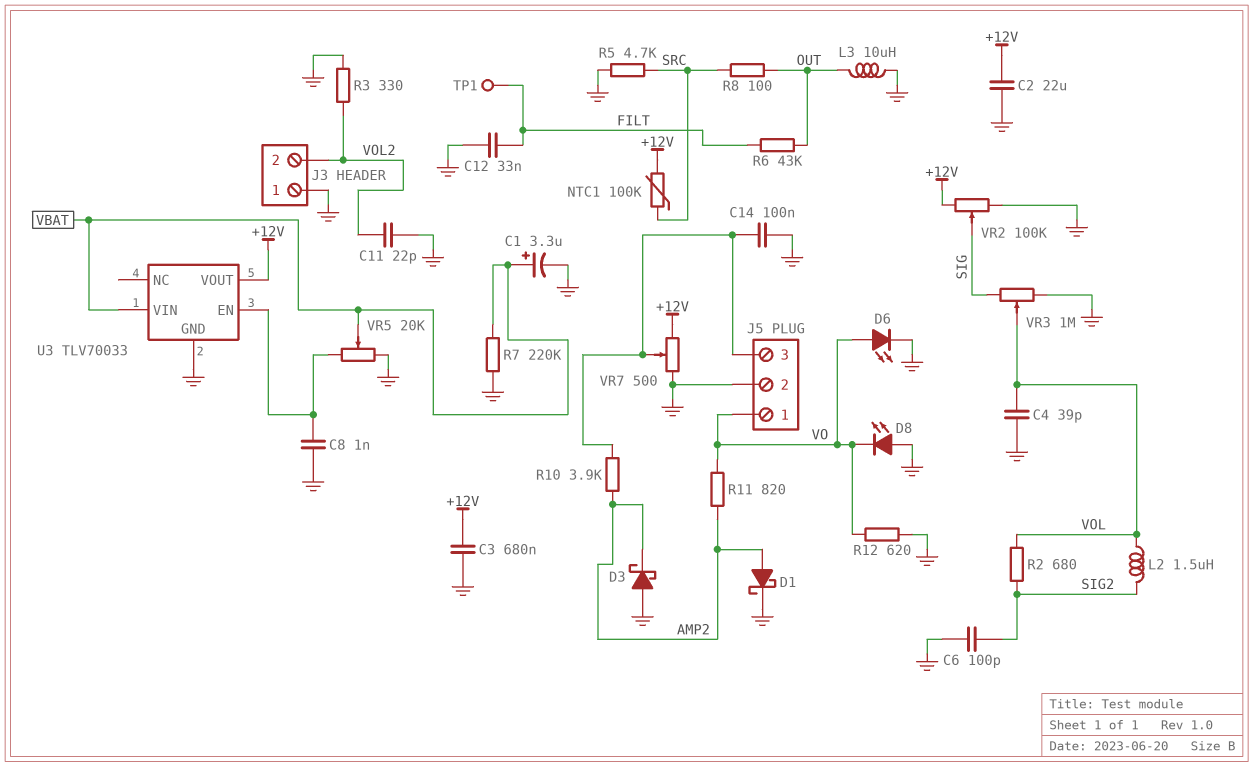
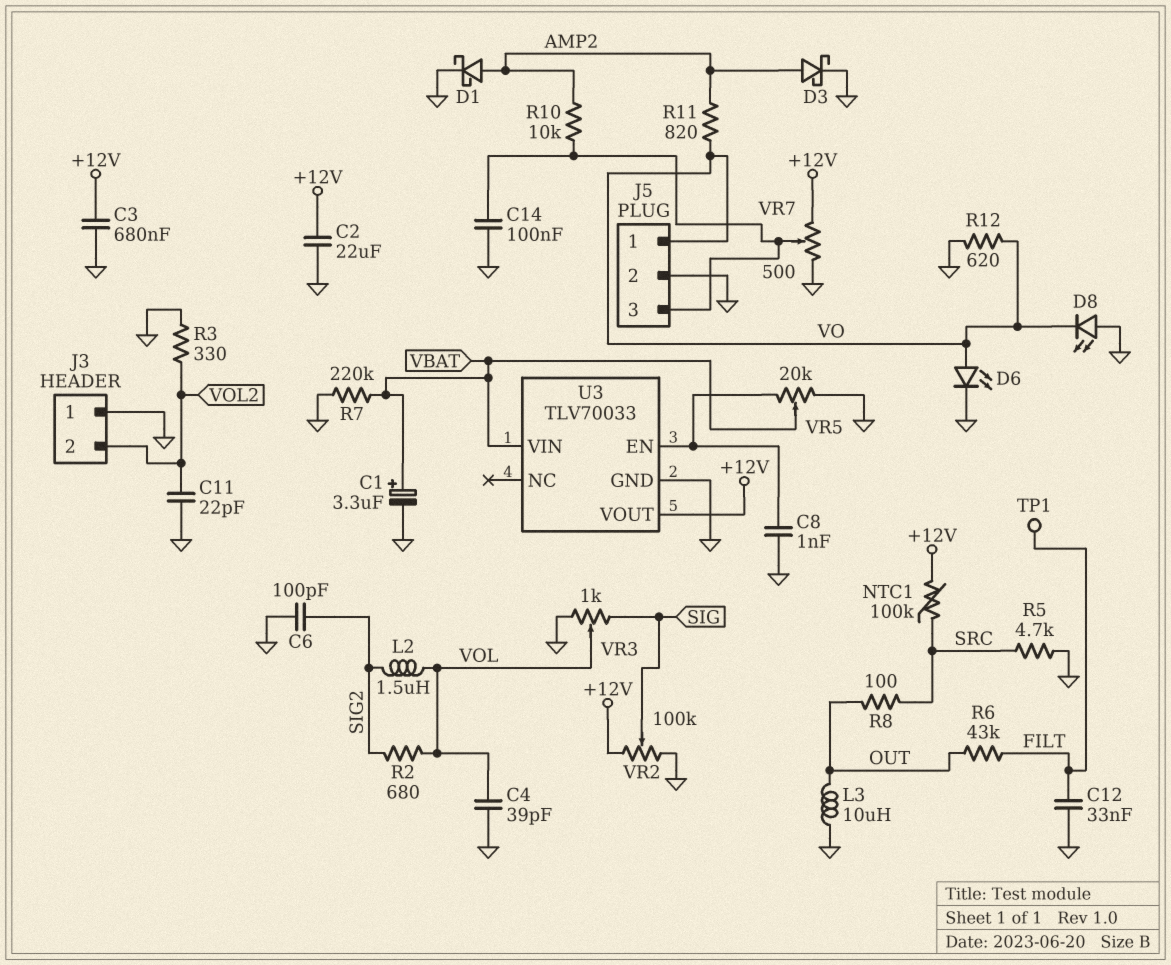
D3: schottky (A GND, K AMP2) -> schottky (A AMP2, K GND)
R10: 3.9k (AMP2, J5/3) -> 10k (AMP2, J5/3)
VR3: 1M (GND, SIG, wiper VOL) -> 1k (GND, SIG, wiper VOL)

